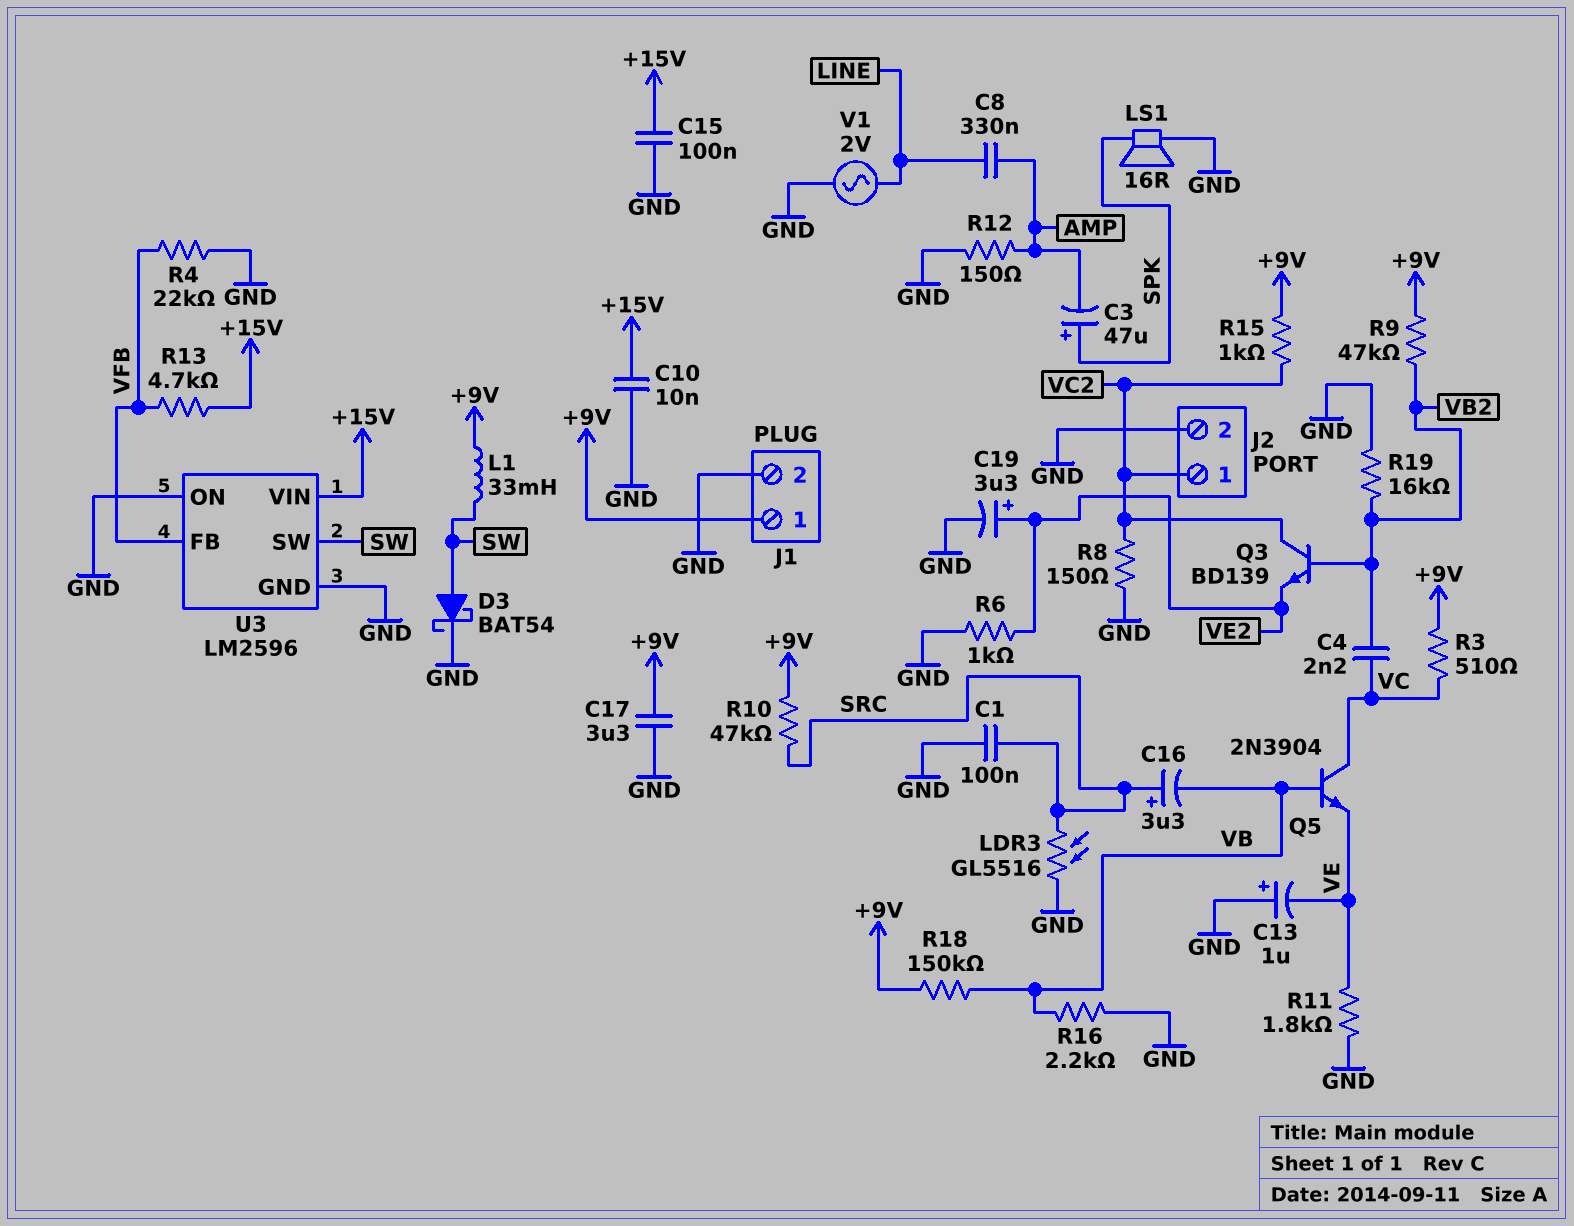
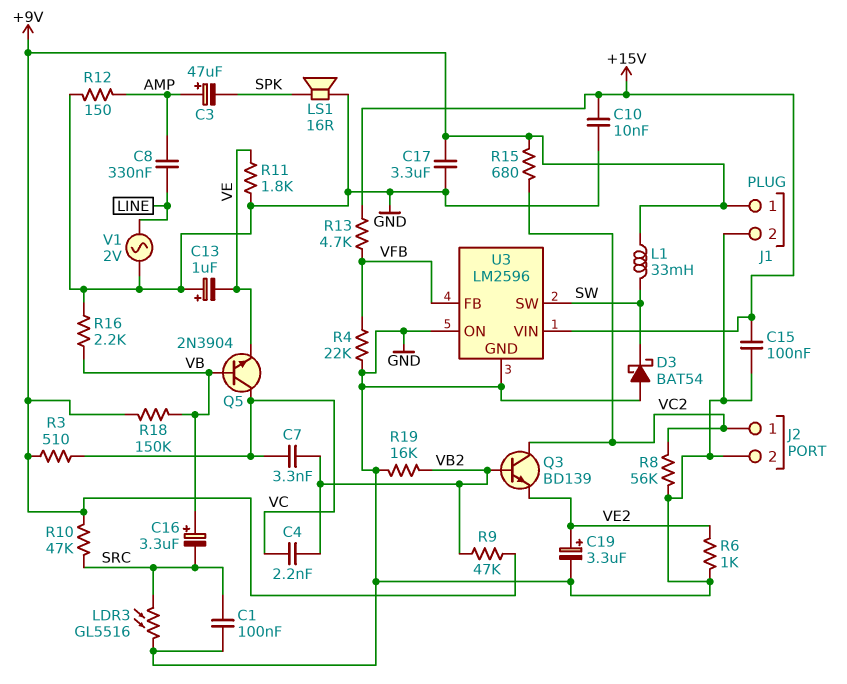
C3: 47uF (plus SPK, minus AMP) -> 47uF (plus AMP, minus SPK)
C7: none -> 3.3nF (VB2, VC)
C16: 3.3uF (plus SRC, minus VB) -> 3.3uF (plus VB, minus SRC)
D3: schottky BAT54 (A SW, K GND) -> schottky BAT54 (A GND, K SW)
R8: 150 (GND, VC2) -> 56k (GND, VC2)
R15: 1k (+9V, VC2) -> 680 (+9V, VC2)

